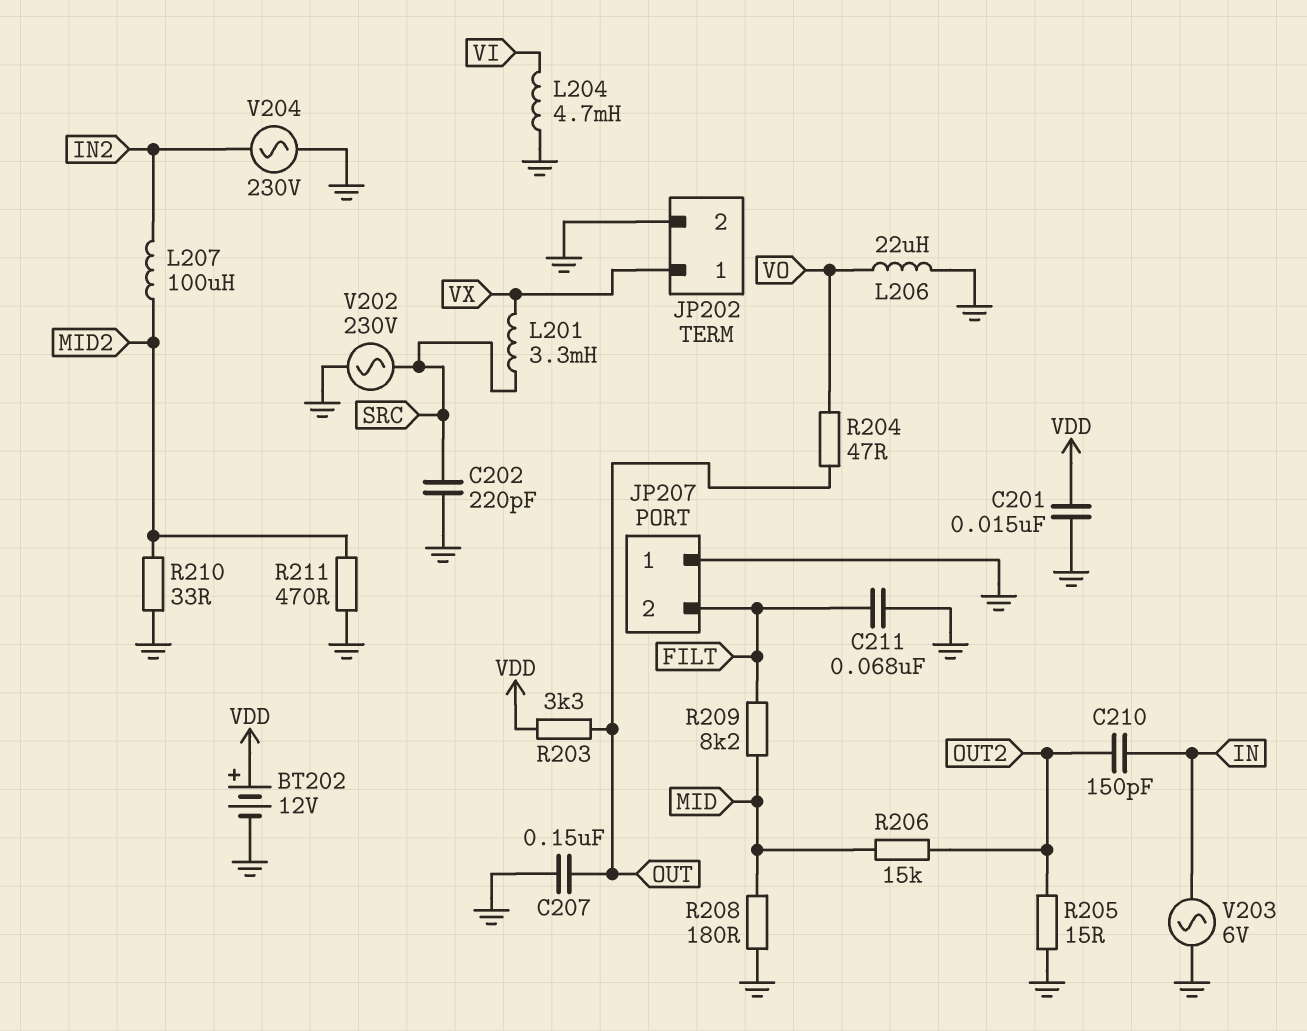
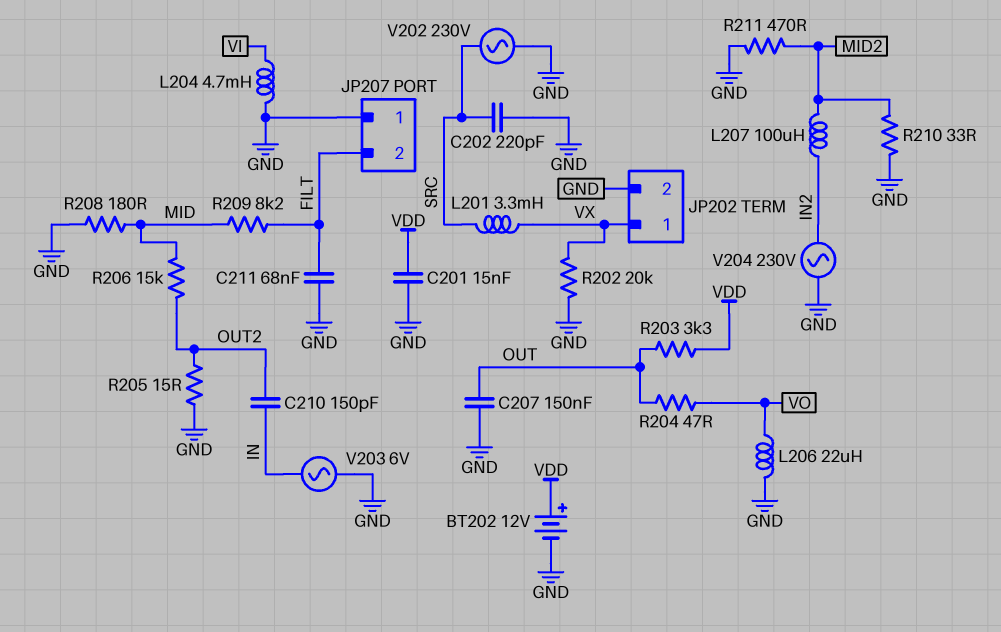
R202: none -> 20k (GND, VX)

